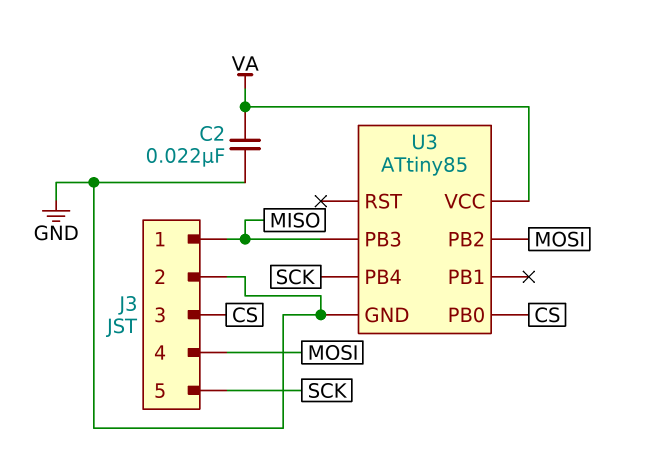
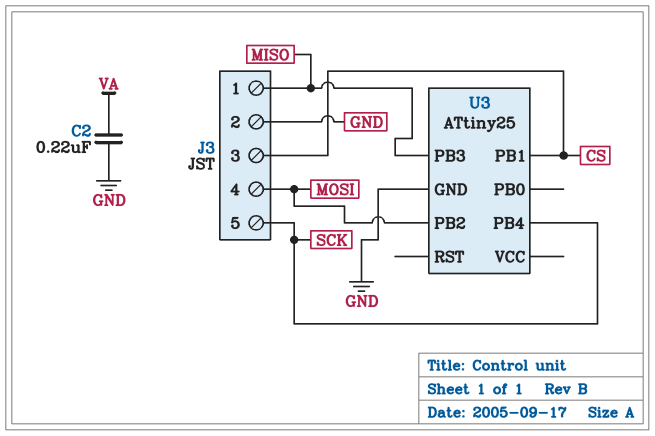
C2: 22nF (GND, VA) -> 220nF (GND, VA)
U3: ATtiny85 -> ATtiny25
U3 pin PB0: CS -> none
U3 pin PB1: none -> CS
U3 pin VCC: VA -> none

